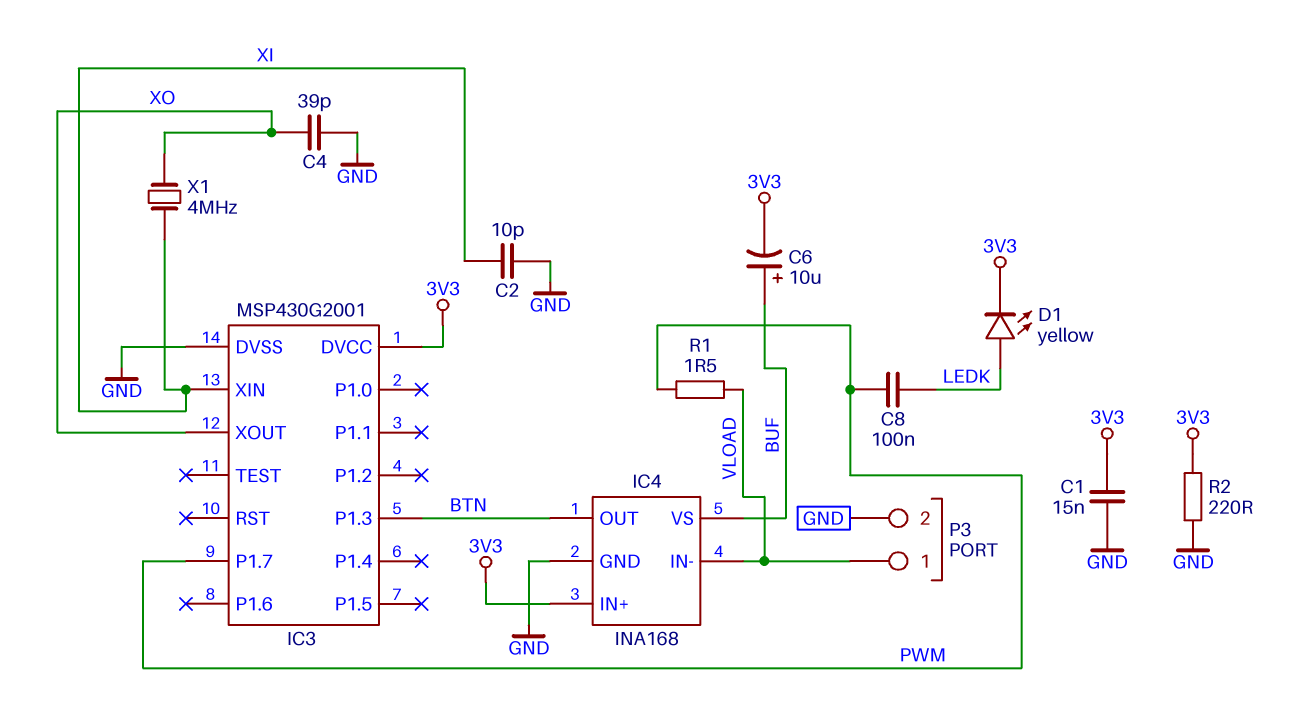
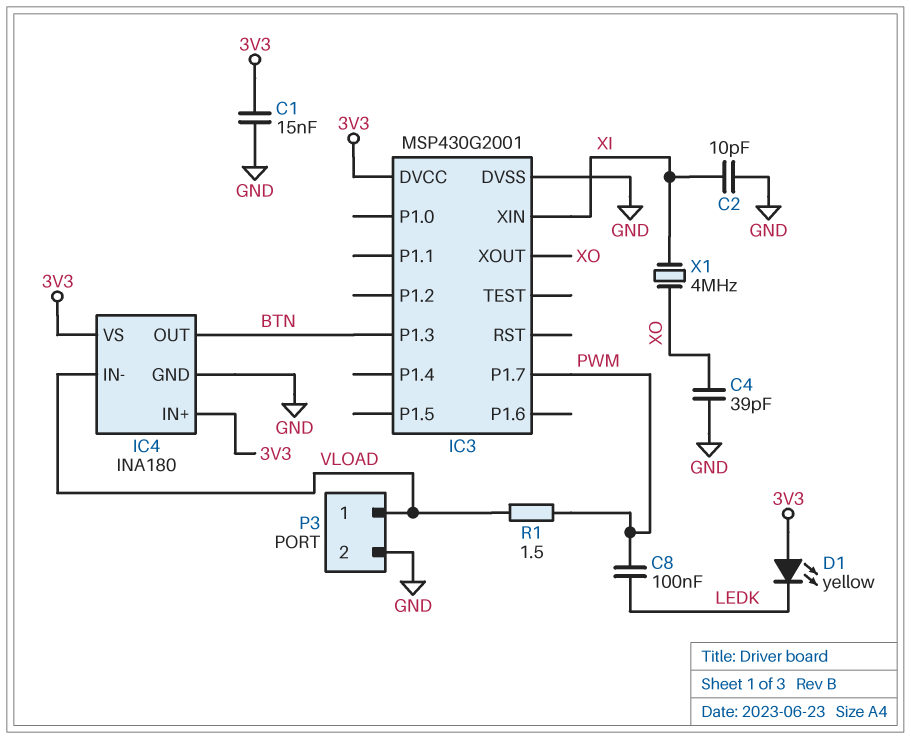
C6: 10uF (plus BUF, minus 3V3) -> none
D1: LED yellow (A LEDK, K 3V3) -> LED yellow (A 3V3, K LEDK)
IC4: INA168 -> INA180
IC4 pin VS: BUF -> 3V3
R2: 220 (3V3, GND) -> none

